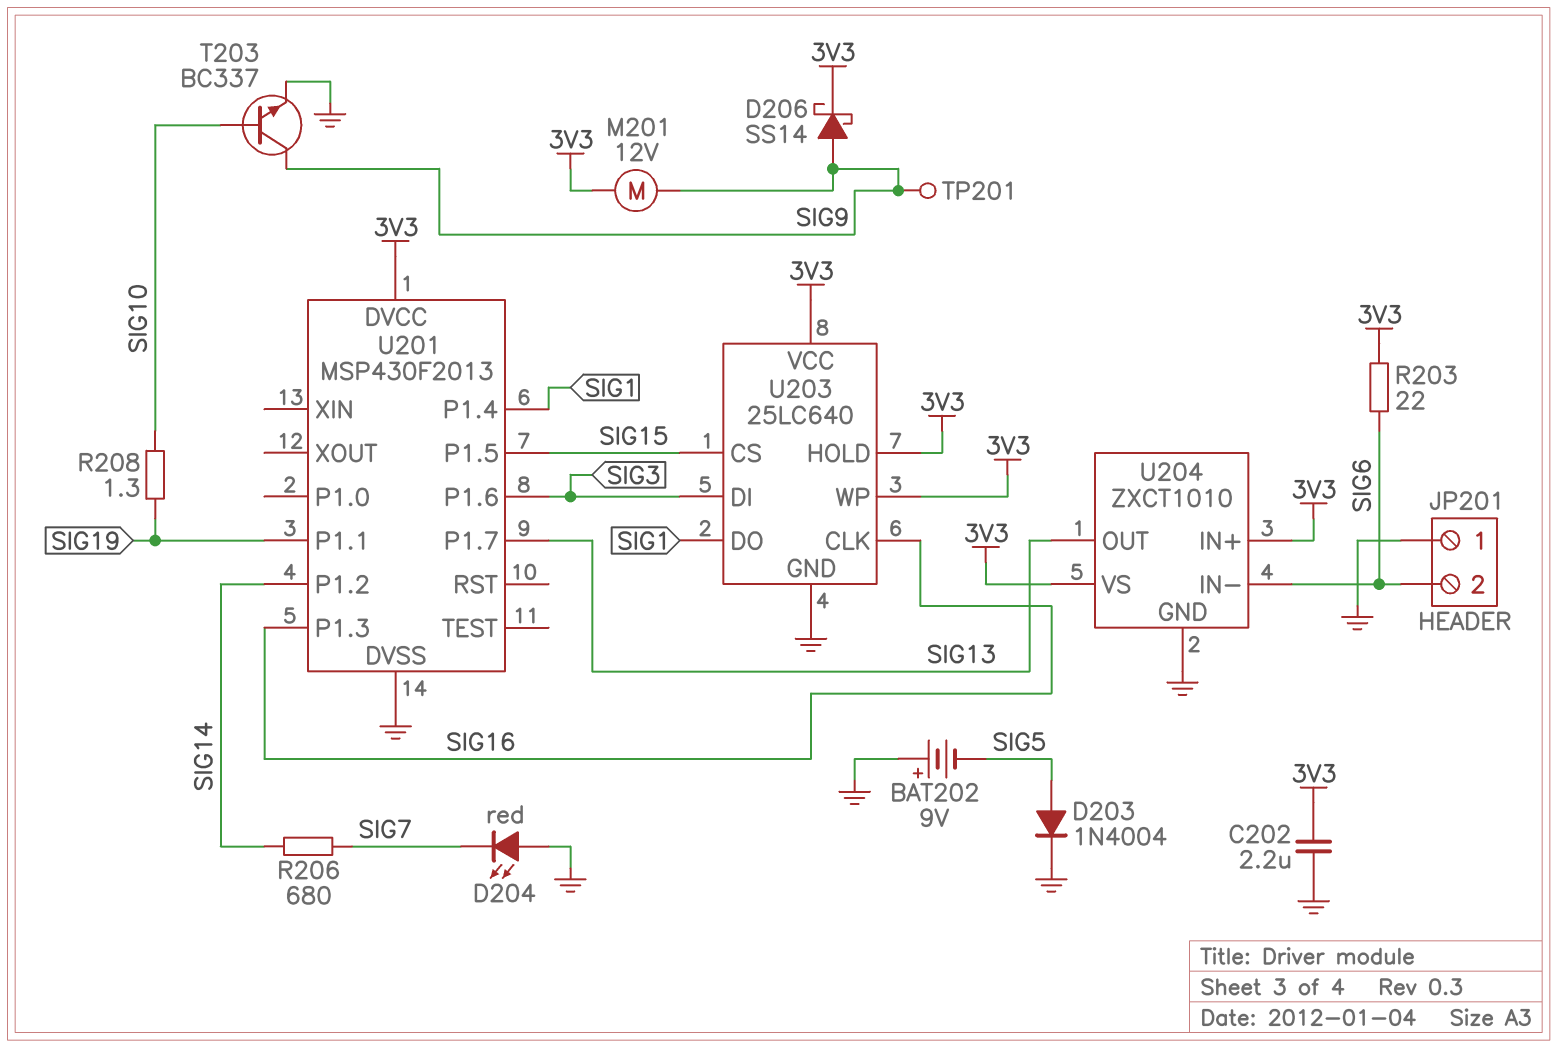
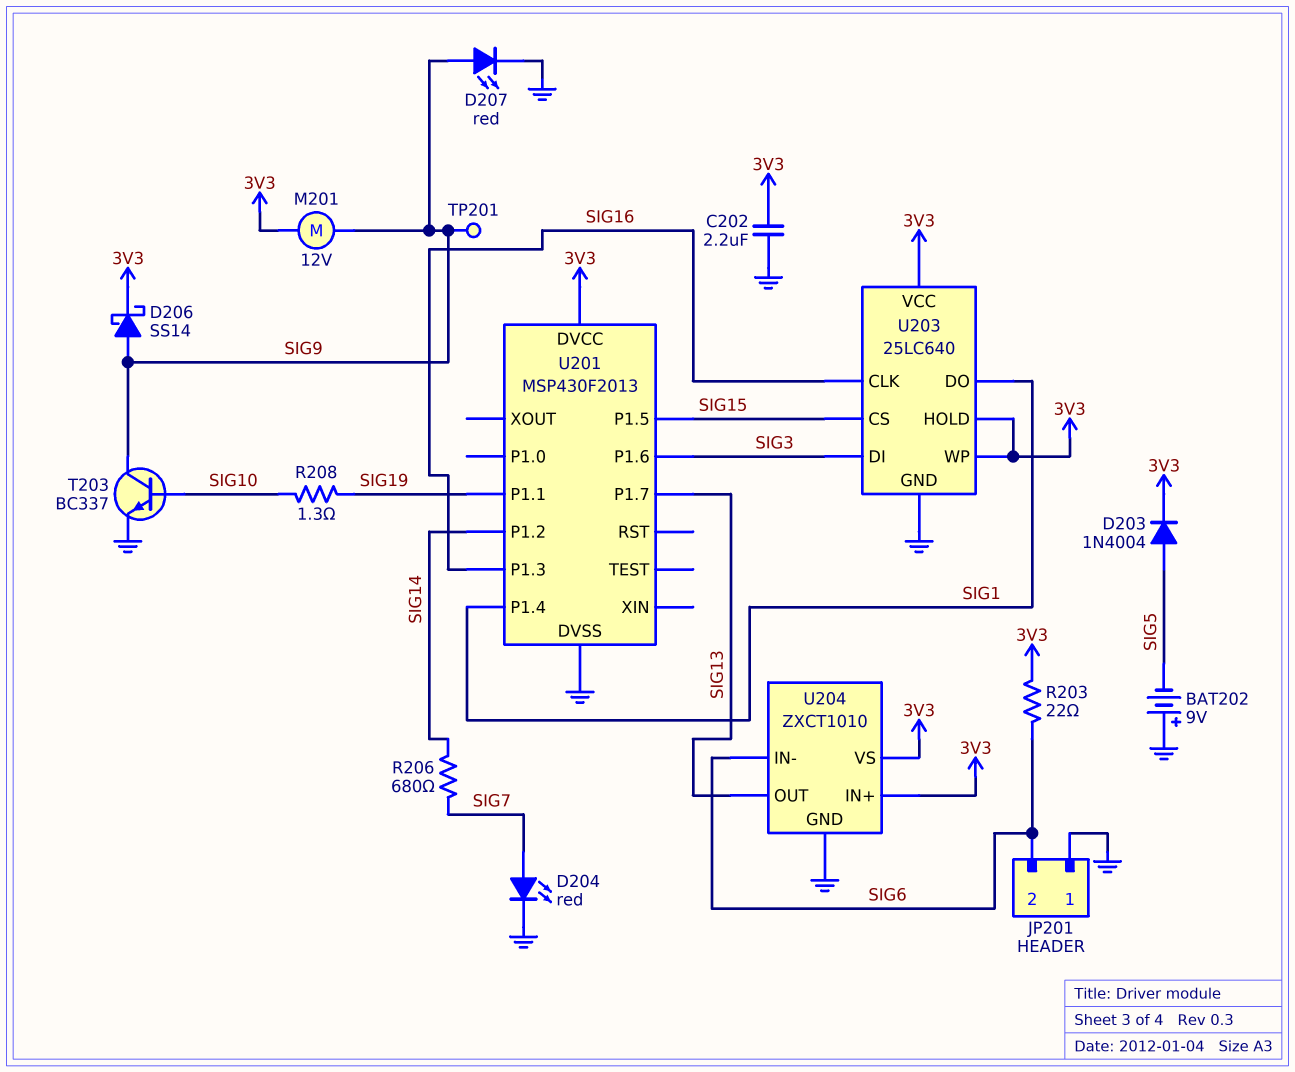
D203: diode 1N4004 (A SIG5, K GND) -> diode 1N4004 (A SIG5, K 3V3)
D204: LED red (A GND, K SIG7) -> LED red (A SIG7, K GND)
D207: none -> LED red (A SIG9, K GND)

